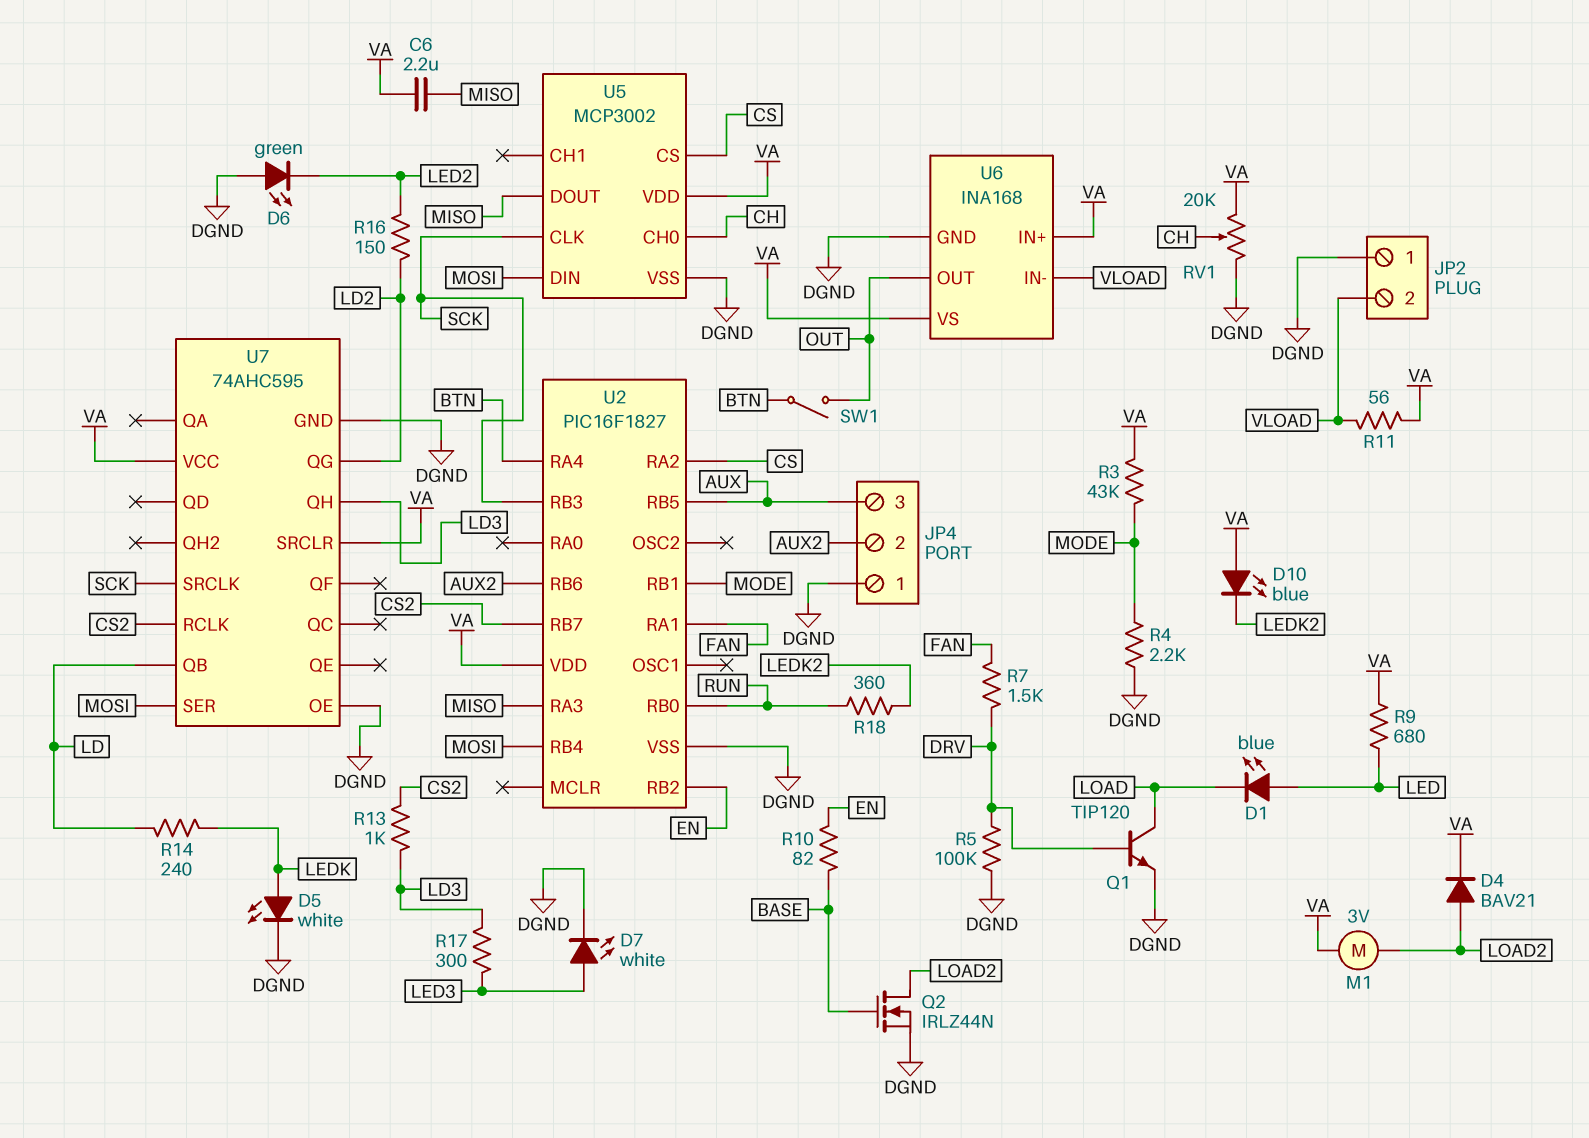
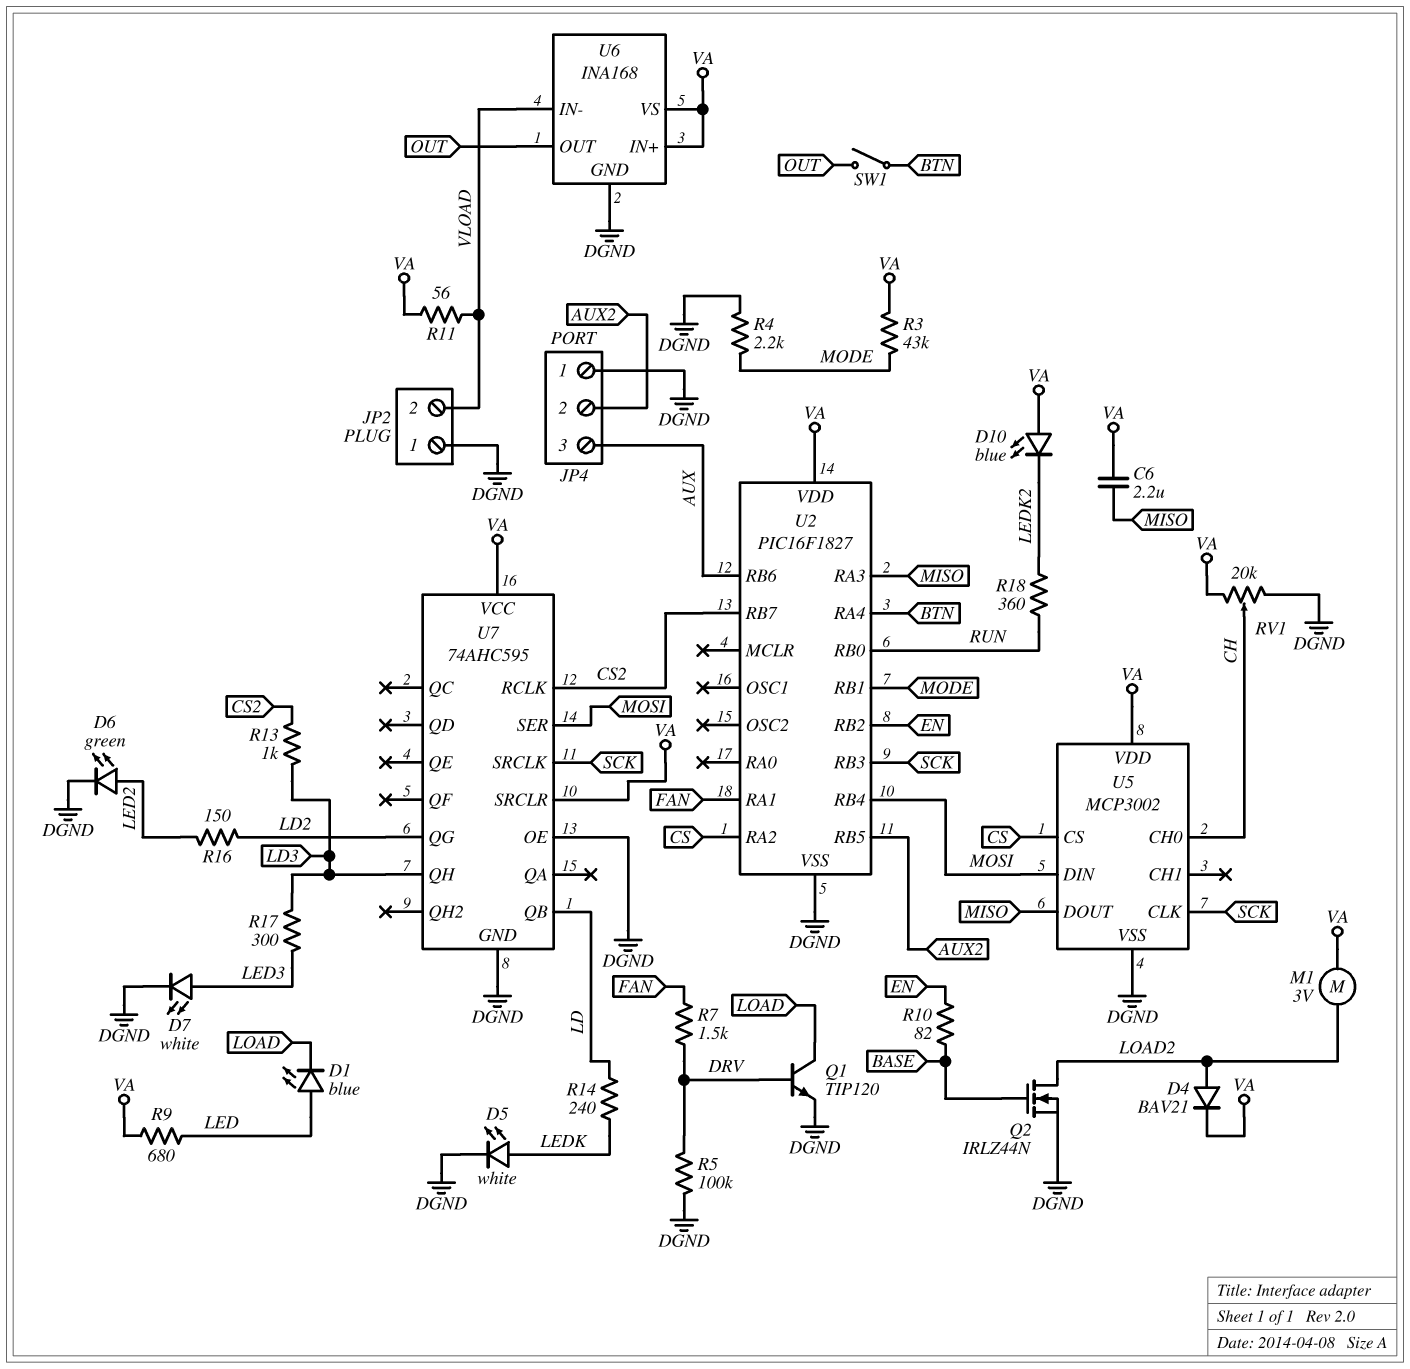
D6: LED green (A DGND, K LED2) -> LED green (A LED2, K DGND)
U2 pin RB5: AUX -> AUX2
U2 pin RB6: AUX2 -> AUX

